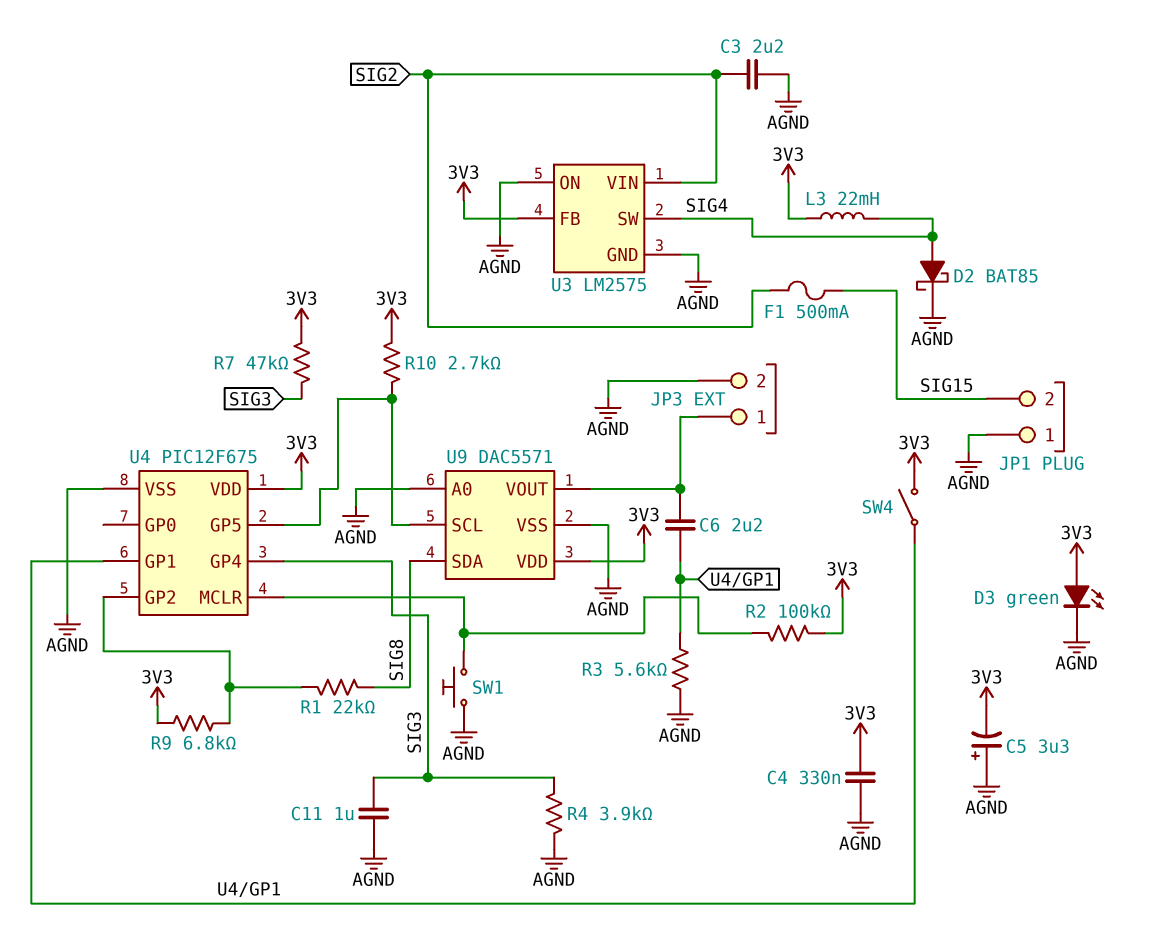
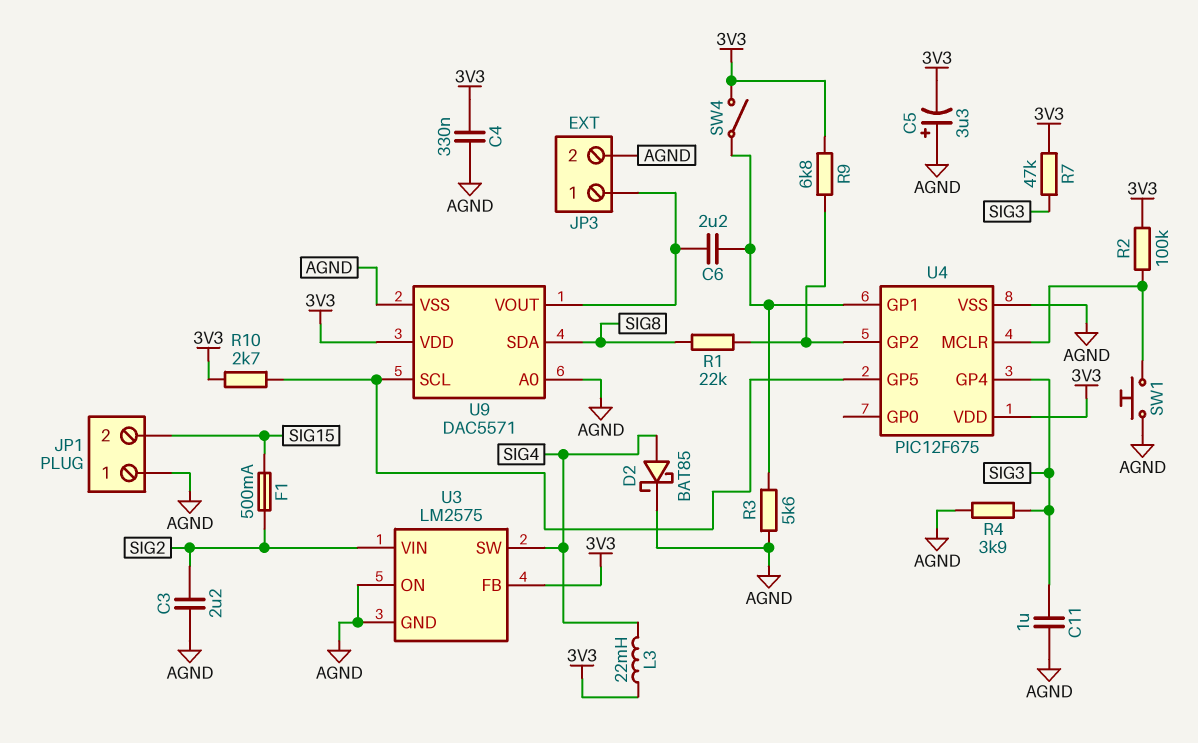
D3: LED green (A 3V3, K AGND) -> none

